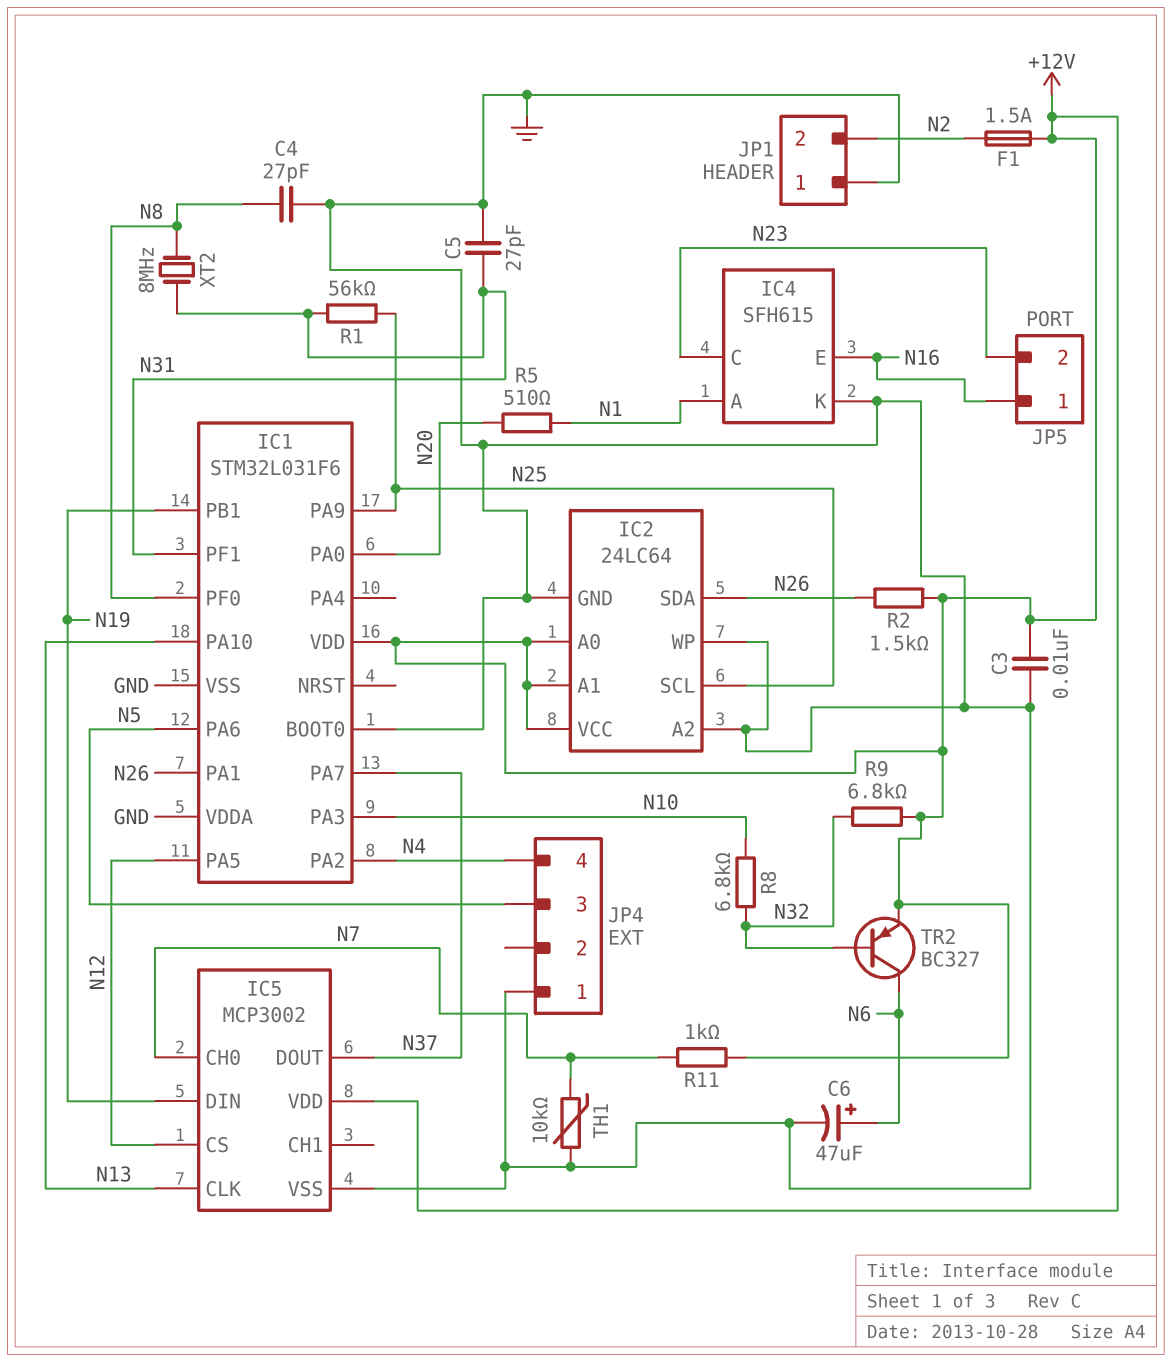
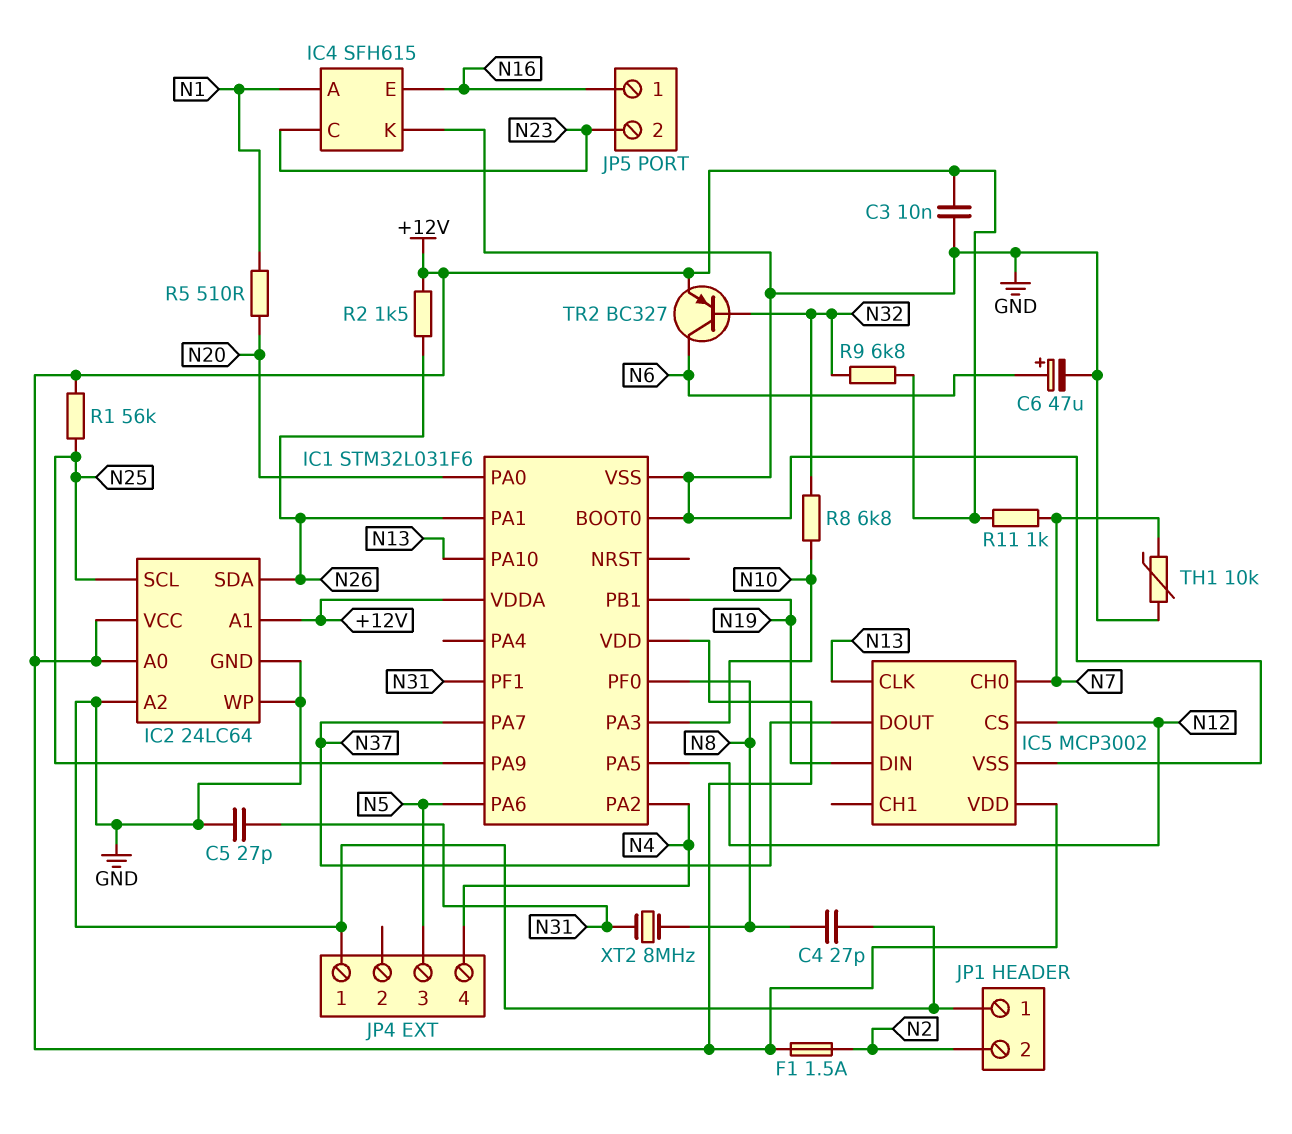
IC1 pin VDDA: GND -> +12V
R1: 56k (N25, N31) -> 56k (+12V, N25)

